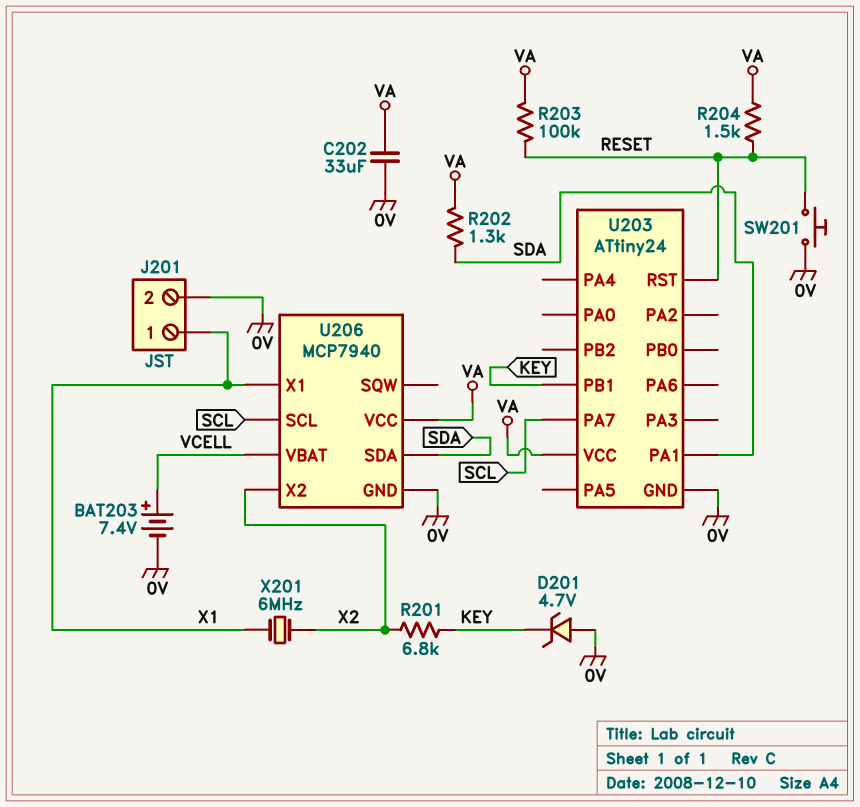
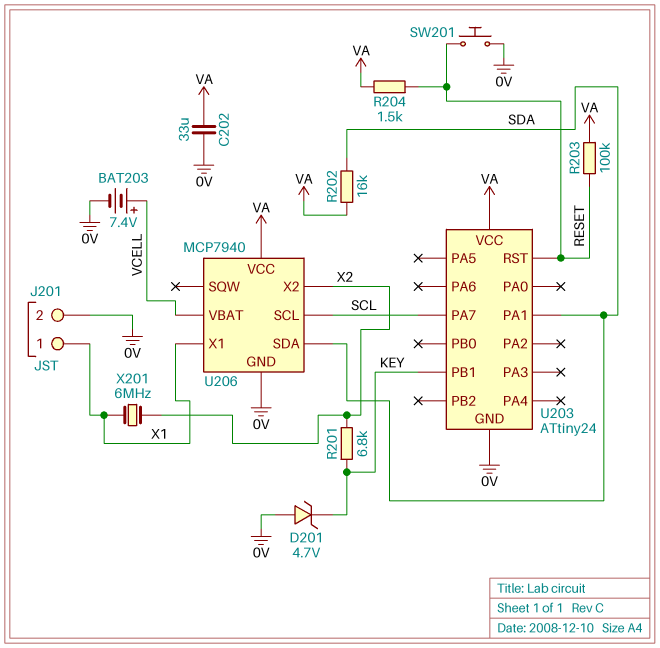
R202: 1.3k (SDA, VA) -> 16k (SDA, VA)

